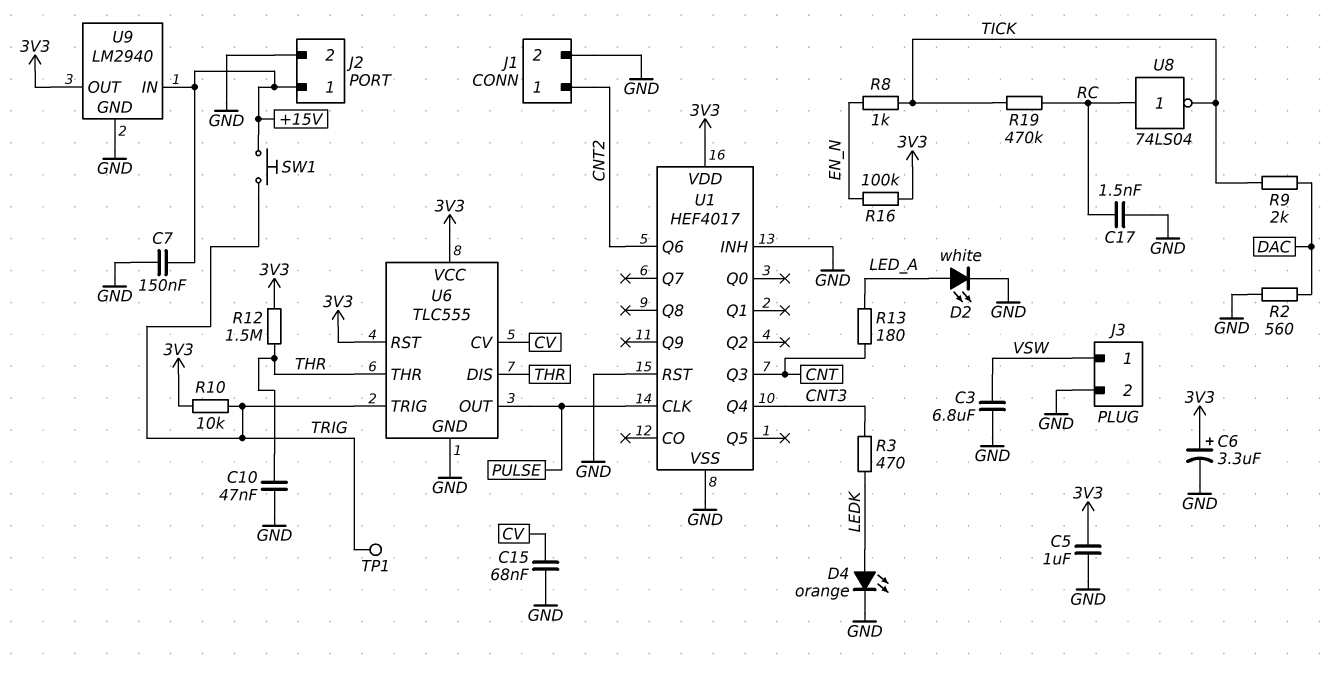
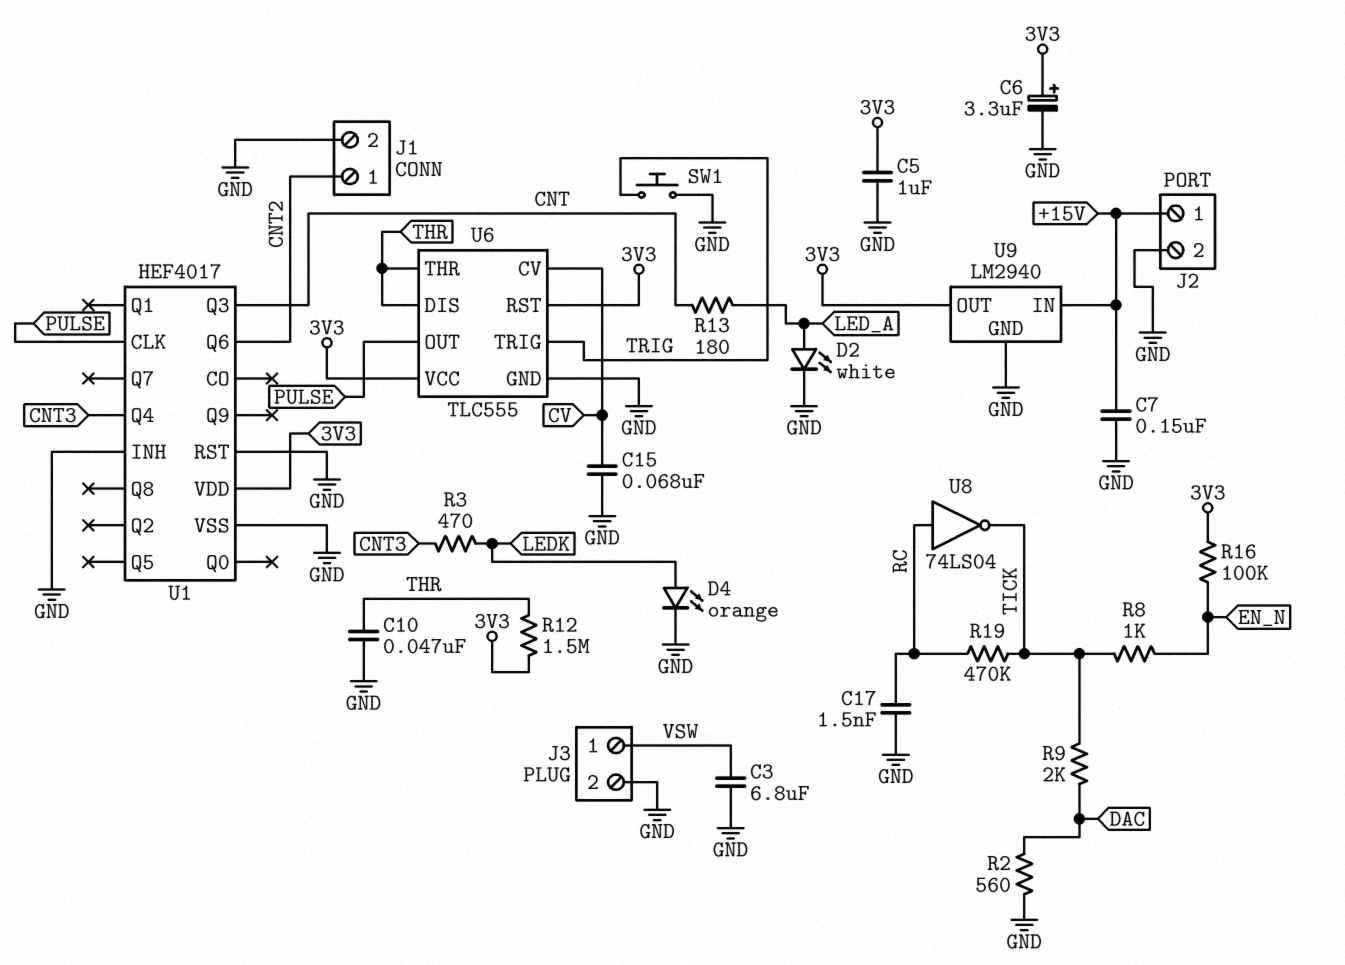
R10: 10k (3V3, TRIG) -> none
SW1: button (+15V, TRIG) -> button (GND, TRIG)
TP1: test point (TRIG) -> none

